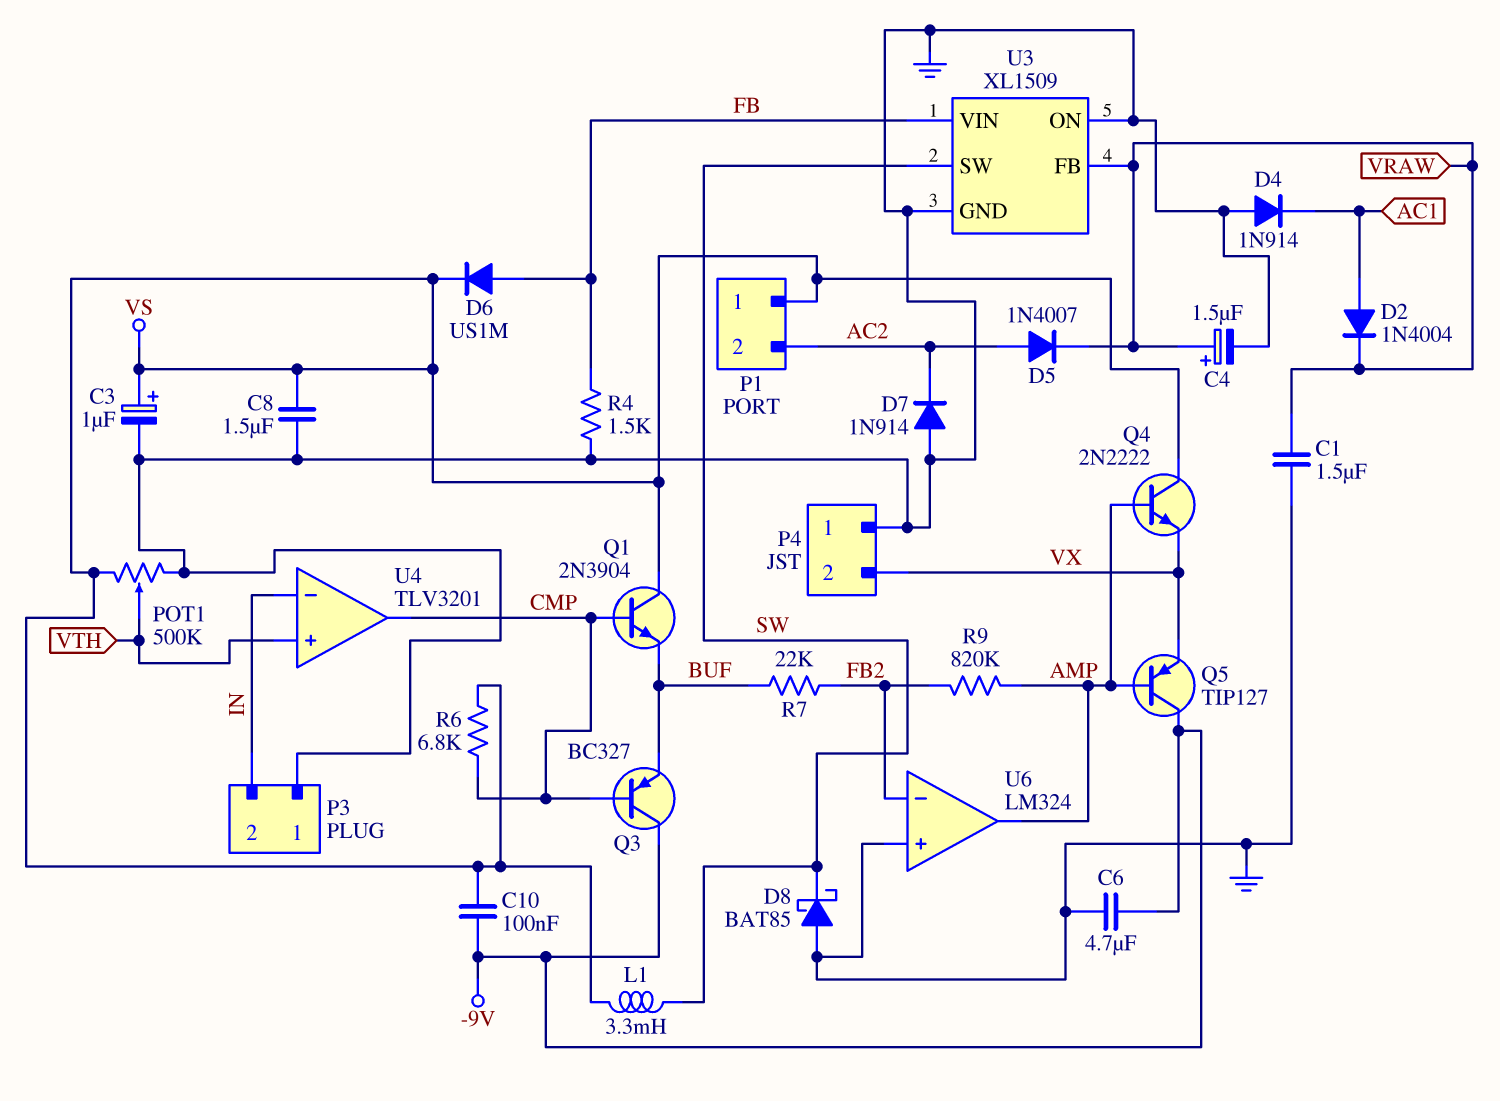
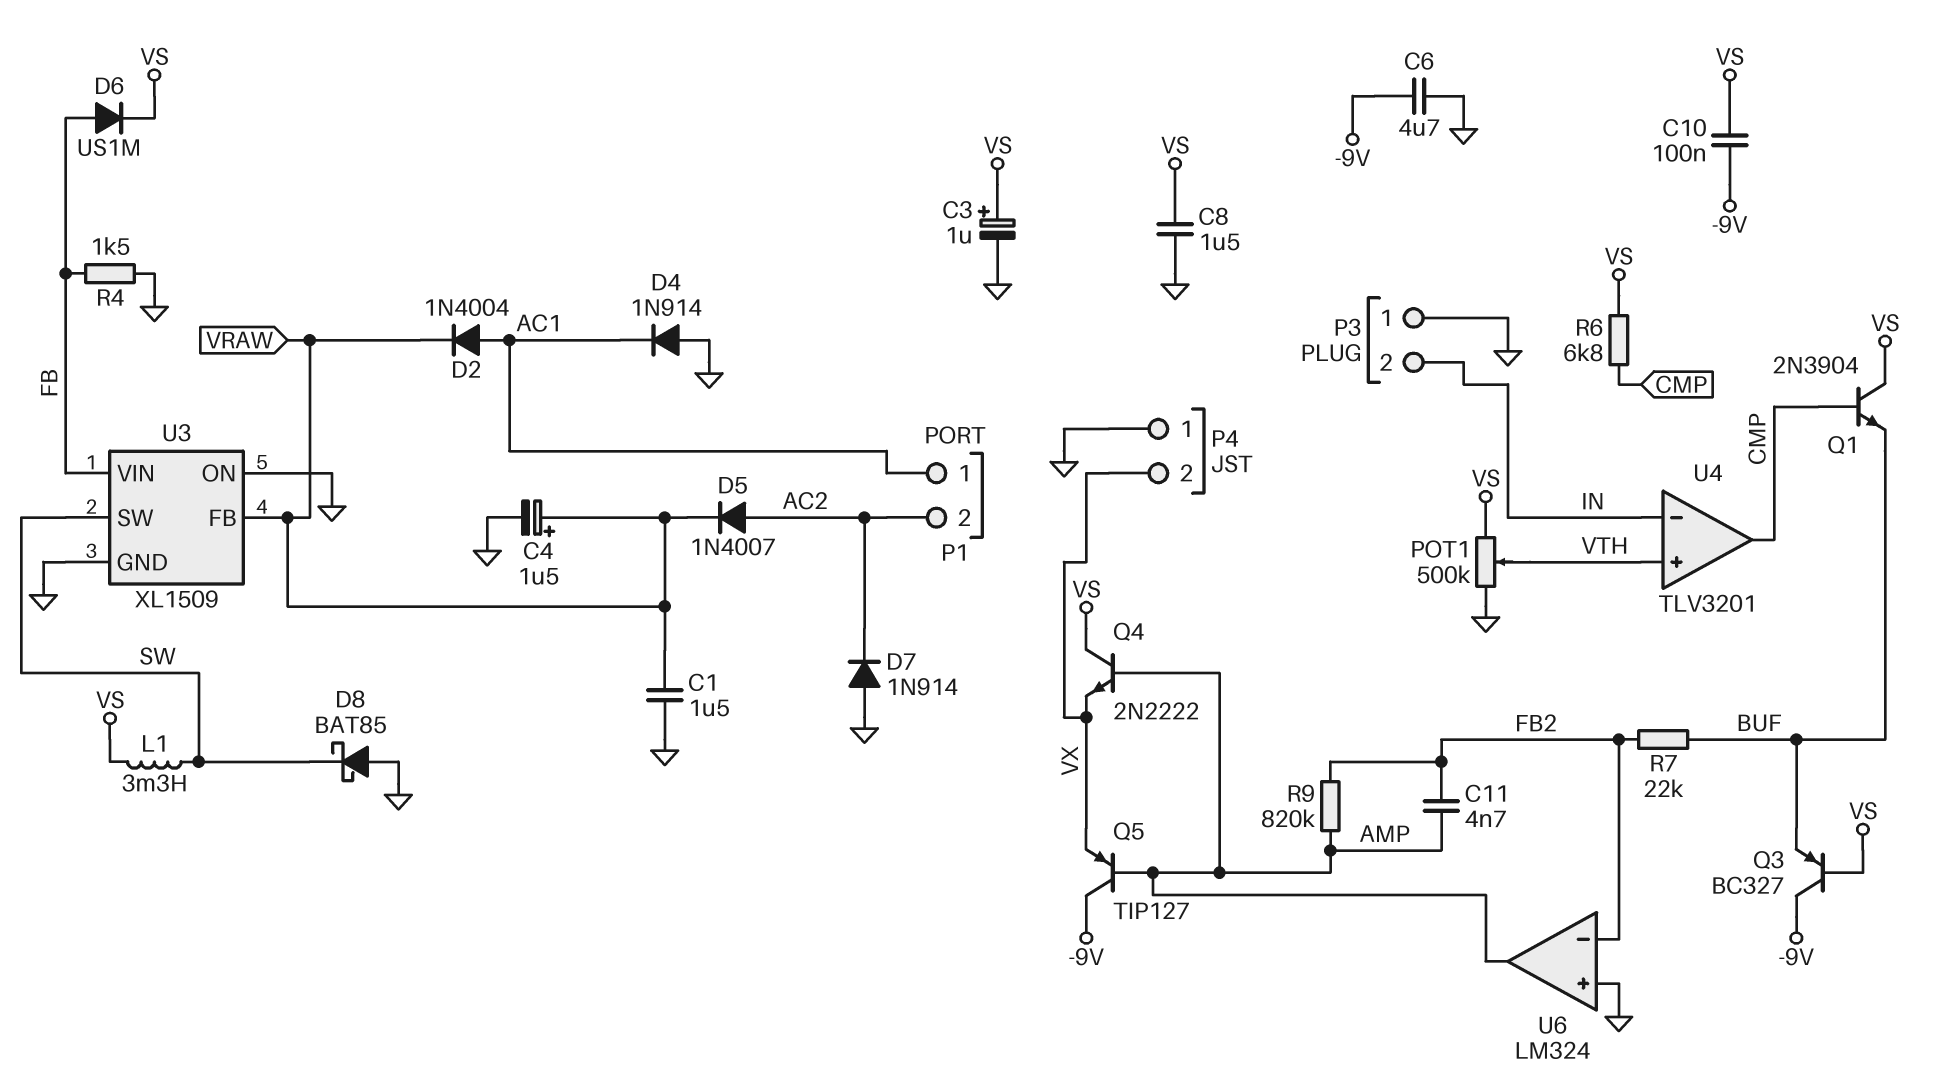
C11: none -> 4.7nF (AMP, FB2)
P1 pin 1: VS -> AC1
Q3: PNP BC327 (B CMP, C -9V, E BUF) -> PNP BC327 (B VS, C -9V, E BUF)

